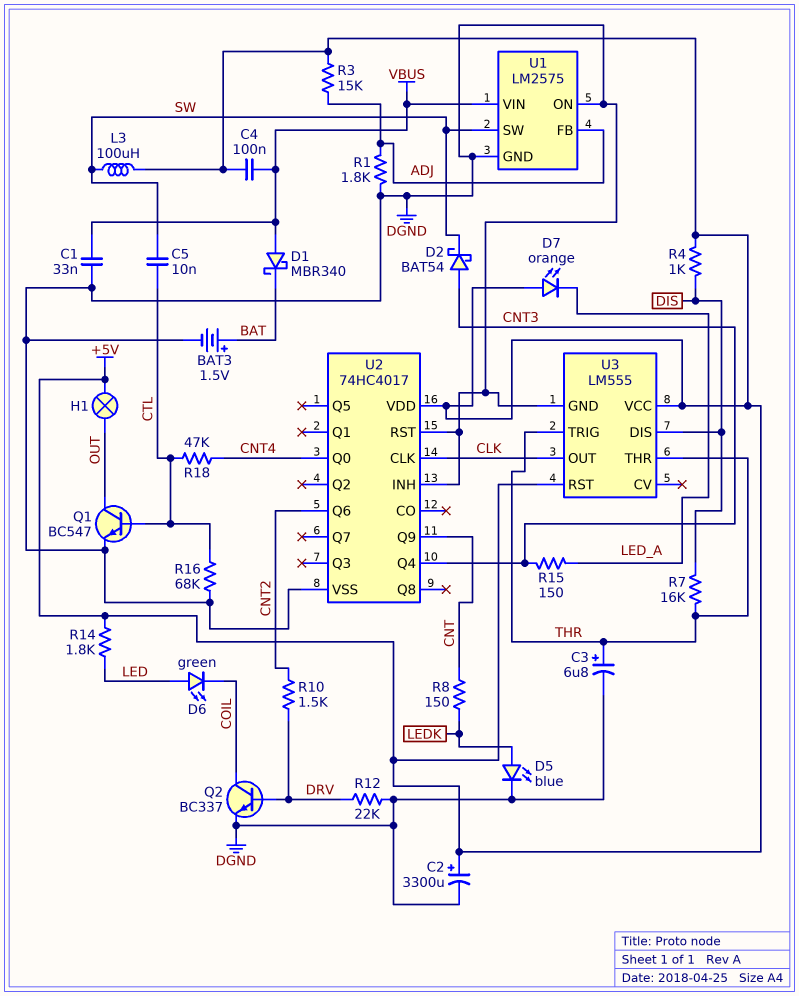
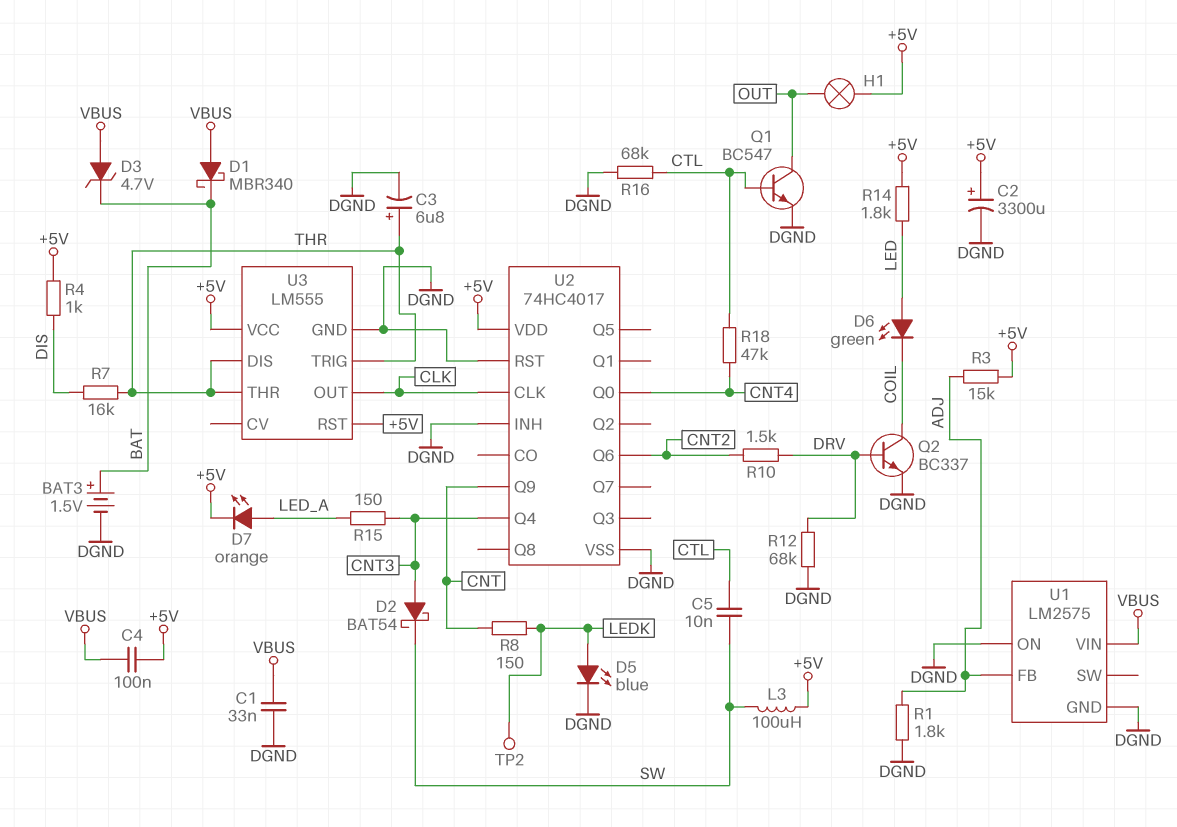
D3: none -> zener 4.7V (A VBUS, K BAT)
D7: LED orange (A +5V, K LED_A) -> LED orange (A LED_A, K +5V)
R12: 22k (DGND, DRV) -> 68k (DGND, DRV)
TP2: none -> test point (LEDK)
U1 pin SW: SW -> none
U3 pin DIS: DIS -> THR

